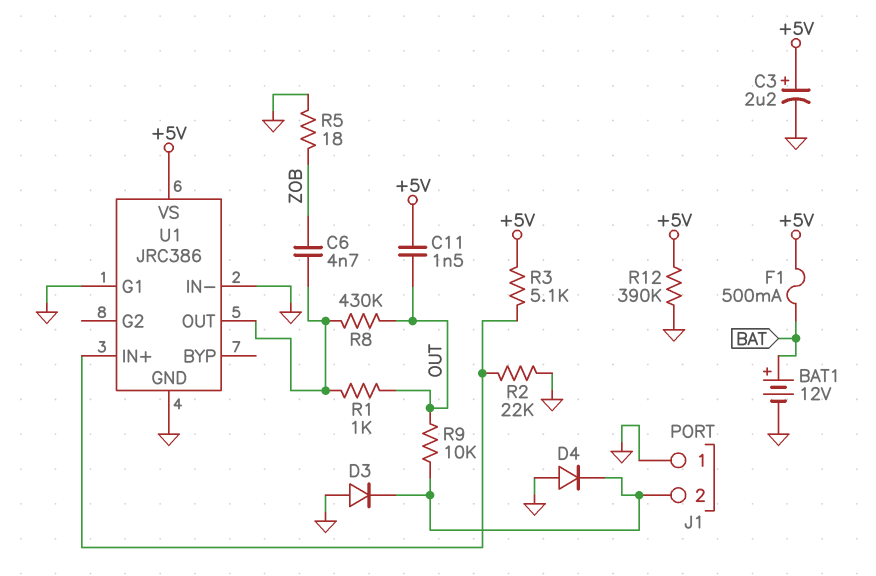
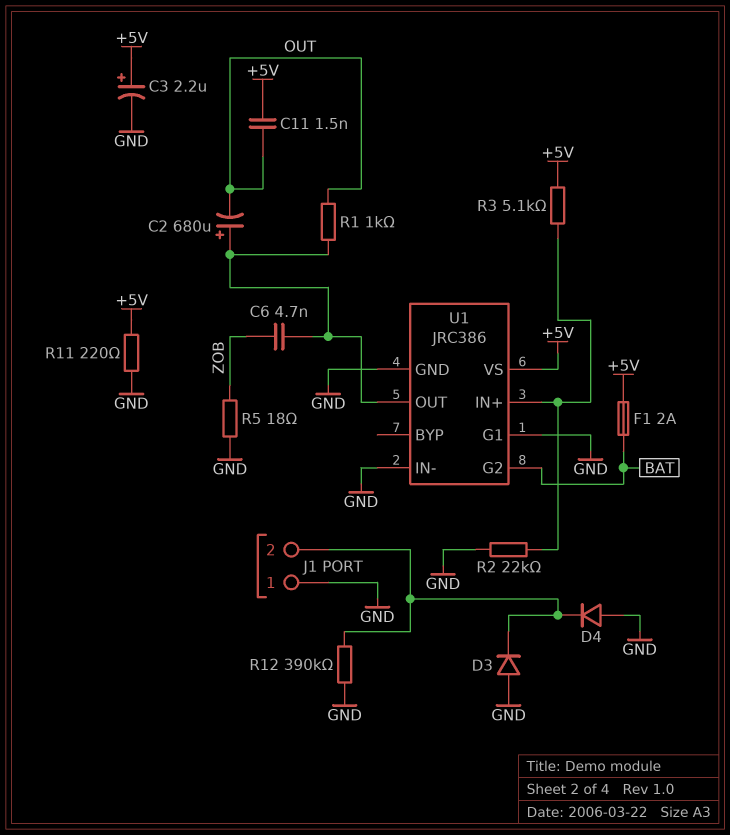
BAT1: 12V (plus BAT, minus GND) -> none
C2: none -> 680uF (plus U1/OUT, minus OUT)
F1: 500mA (+5V, BAT) -> 2A (+5V, BAT)
R8: 430k (OUT, U1/OUT) -> none
R9: 10k (J1/2, OUT) -> none
R11: none -> 220 (+5V, GND)
R12: 390k (+5V, GND) -> 390k (GND, J1/2)
U1 pin G2: none -> BAT

